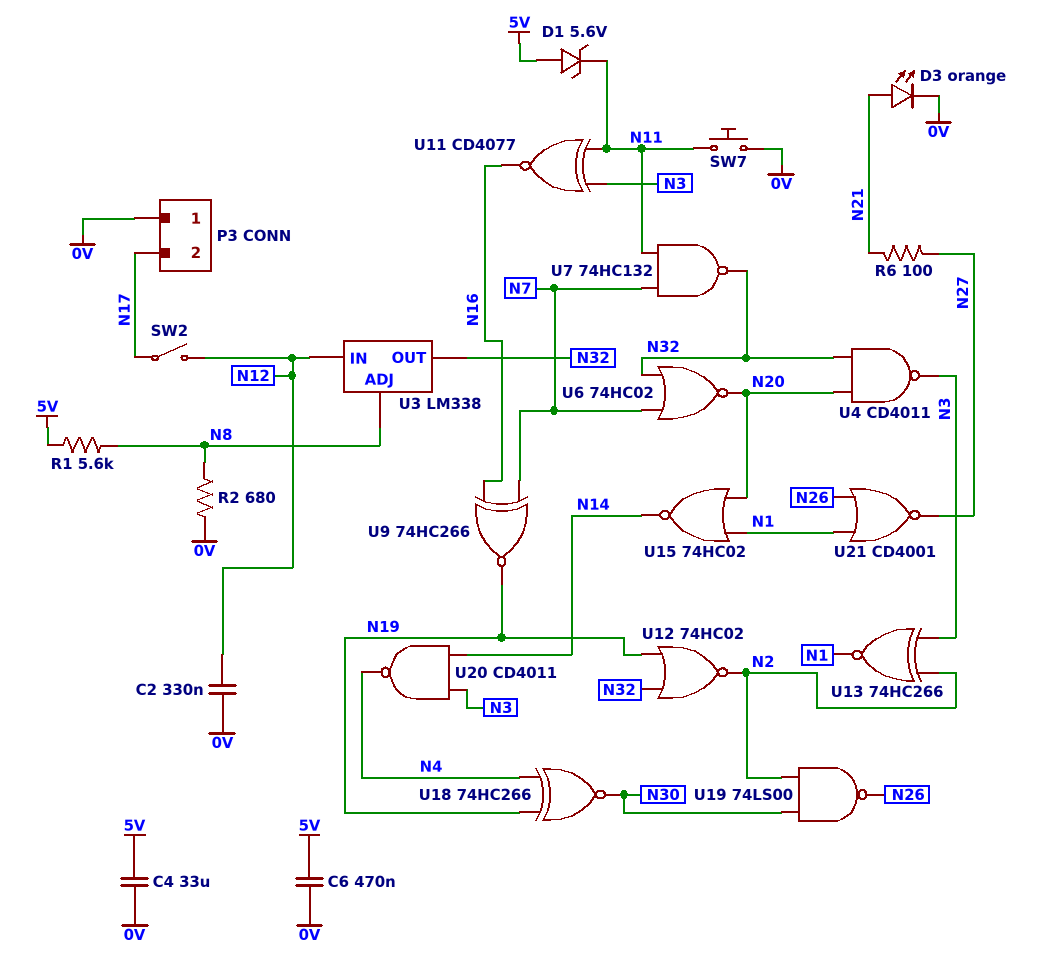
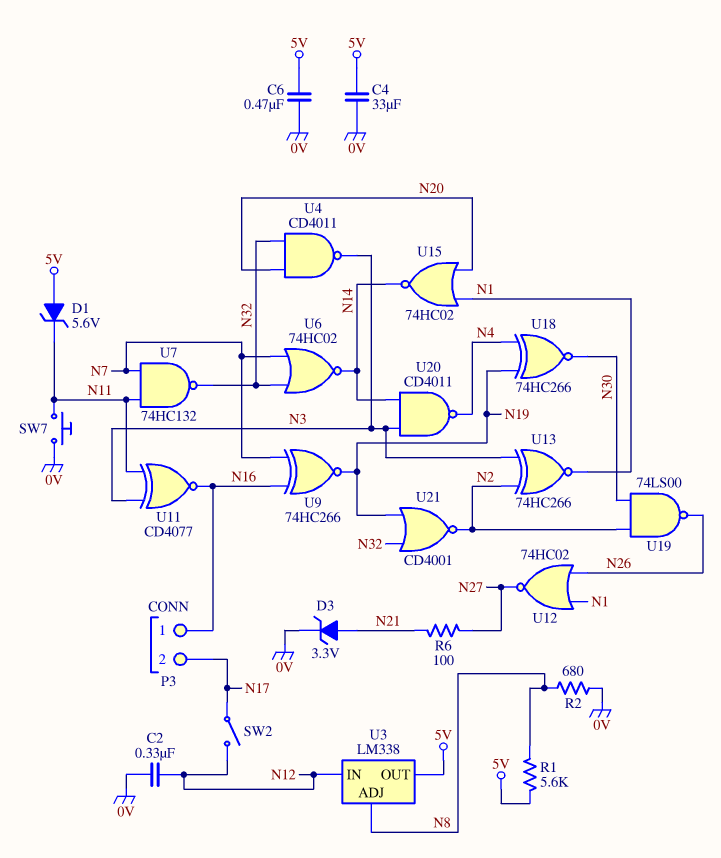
D3: LED orange (A N21, K 0V) -> zener 3.3V (A N21, K 0V)
P3 pin 1: 0V -> N16
U3 pin OUT: N32 -> 5V
U6: NOR 74HC02 (in N7, in N32, out N20) -> NOR 74HC02 (in N7, in N32, out N14)
U12: NOR 74HC02 (in N19, in N32, out N2) -> NOR 74HC02 (in N1, in N26, out N27)
U21: NOR CD4001 (in N1, in N26, out N27) -> NOR CD4001 (in N19, in N32, out N2)

